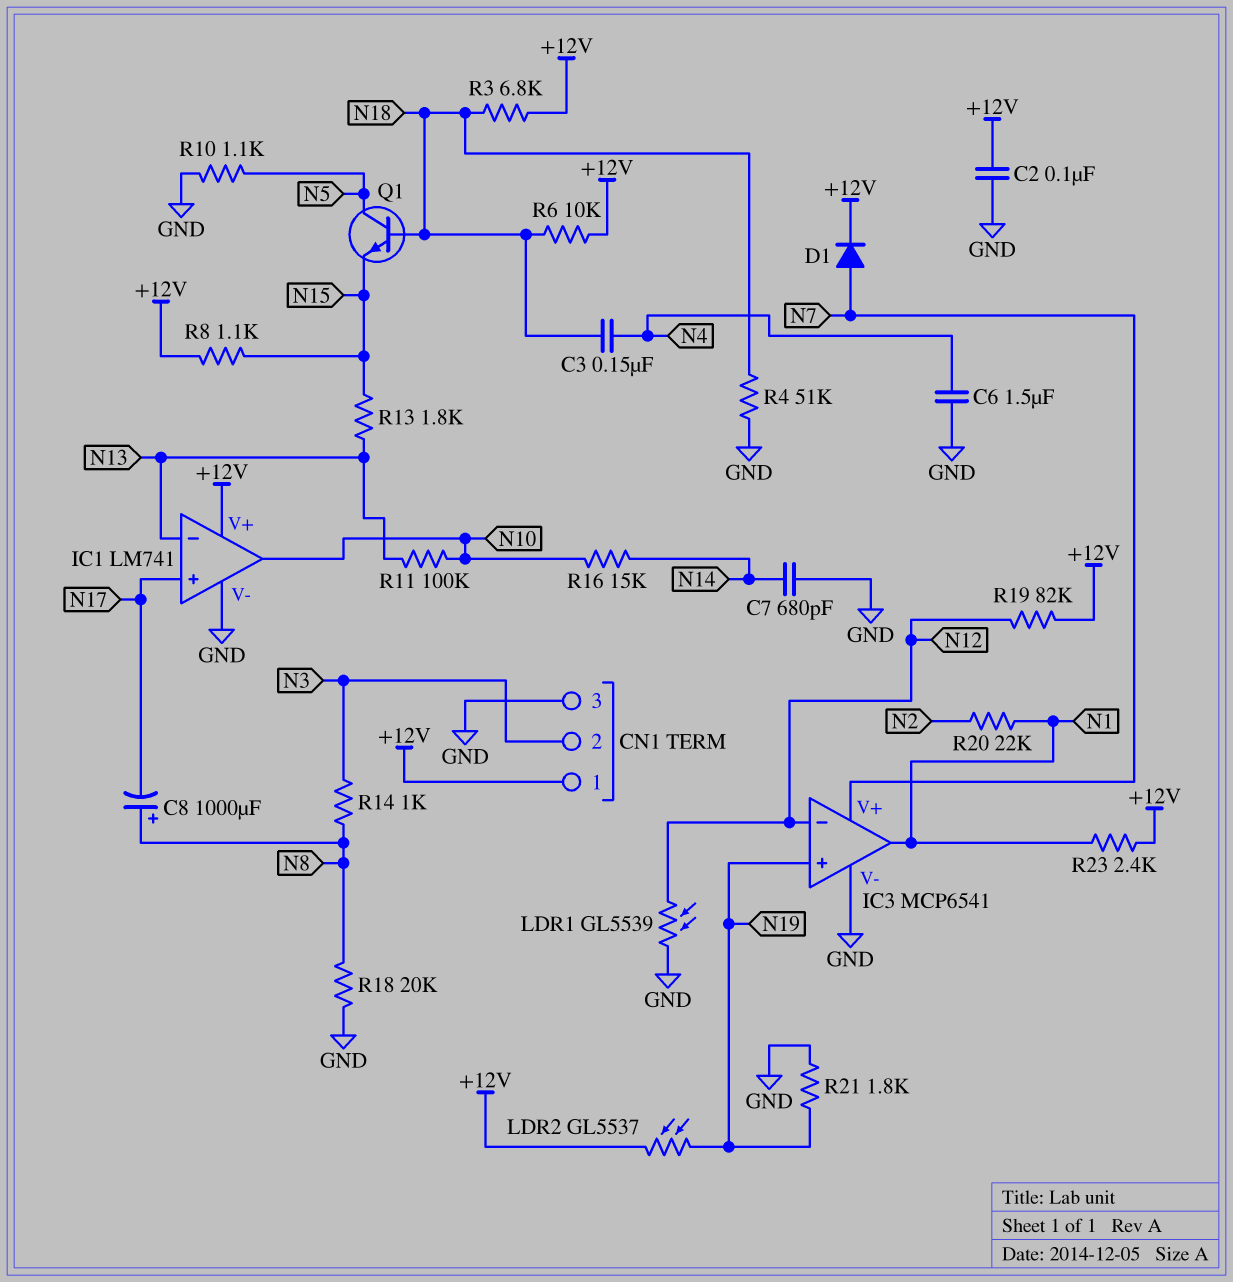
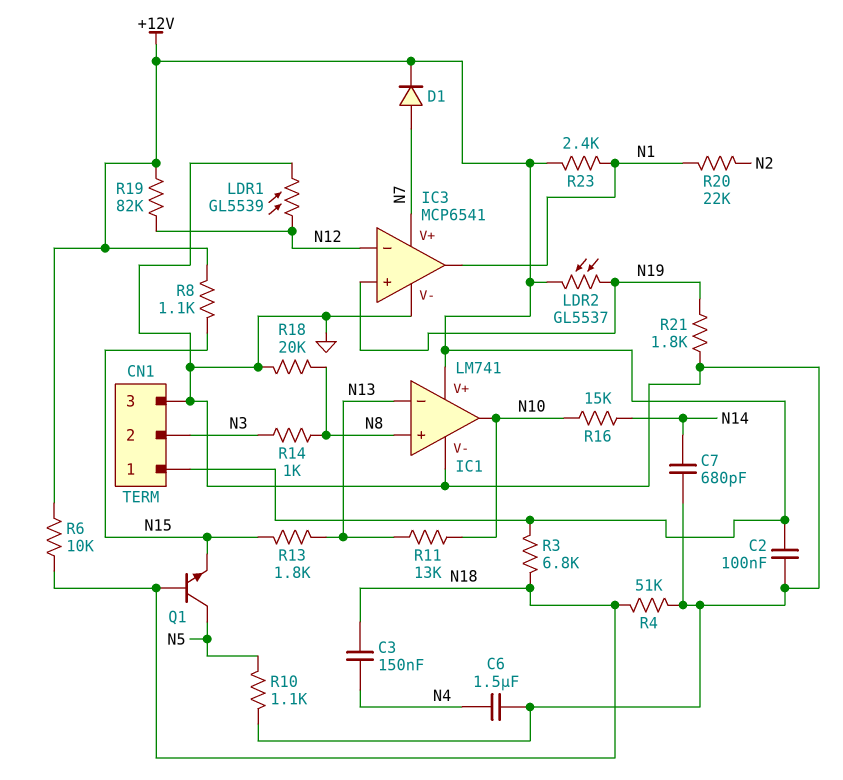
C8: 1000uF (plus N8, minus N17) -> none
IC1 pin in+: N17 -> N8
R11: 100k (N10, N13) -> 13k (N10, N13)

